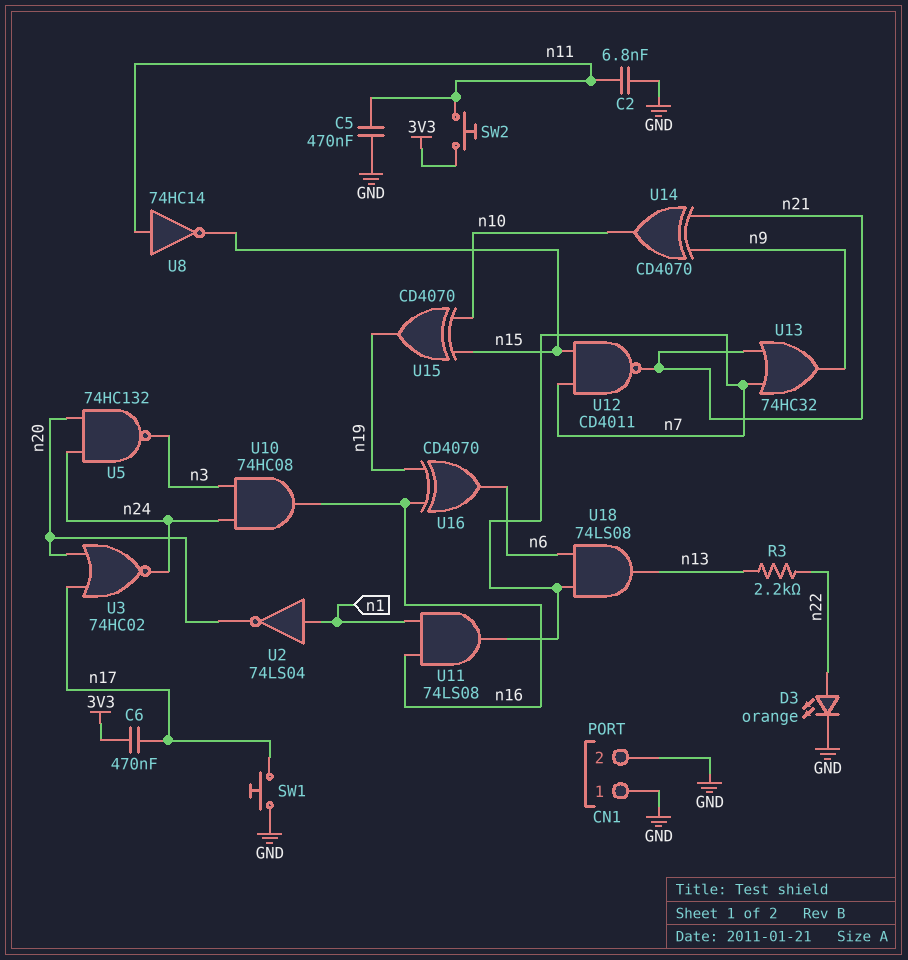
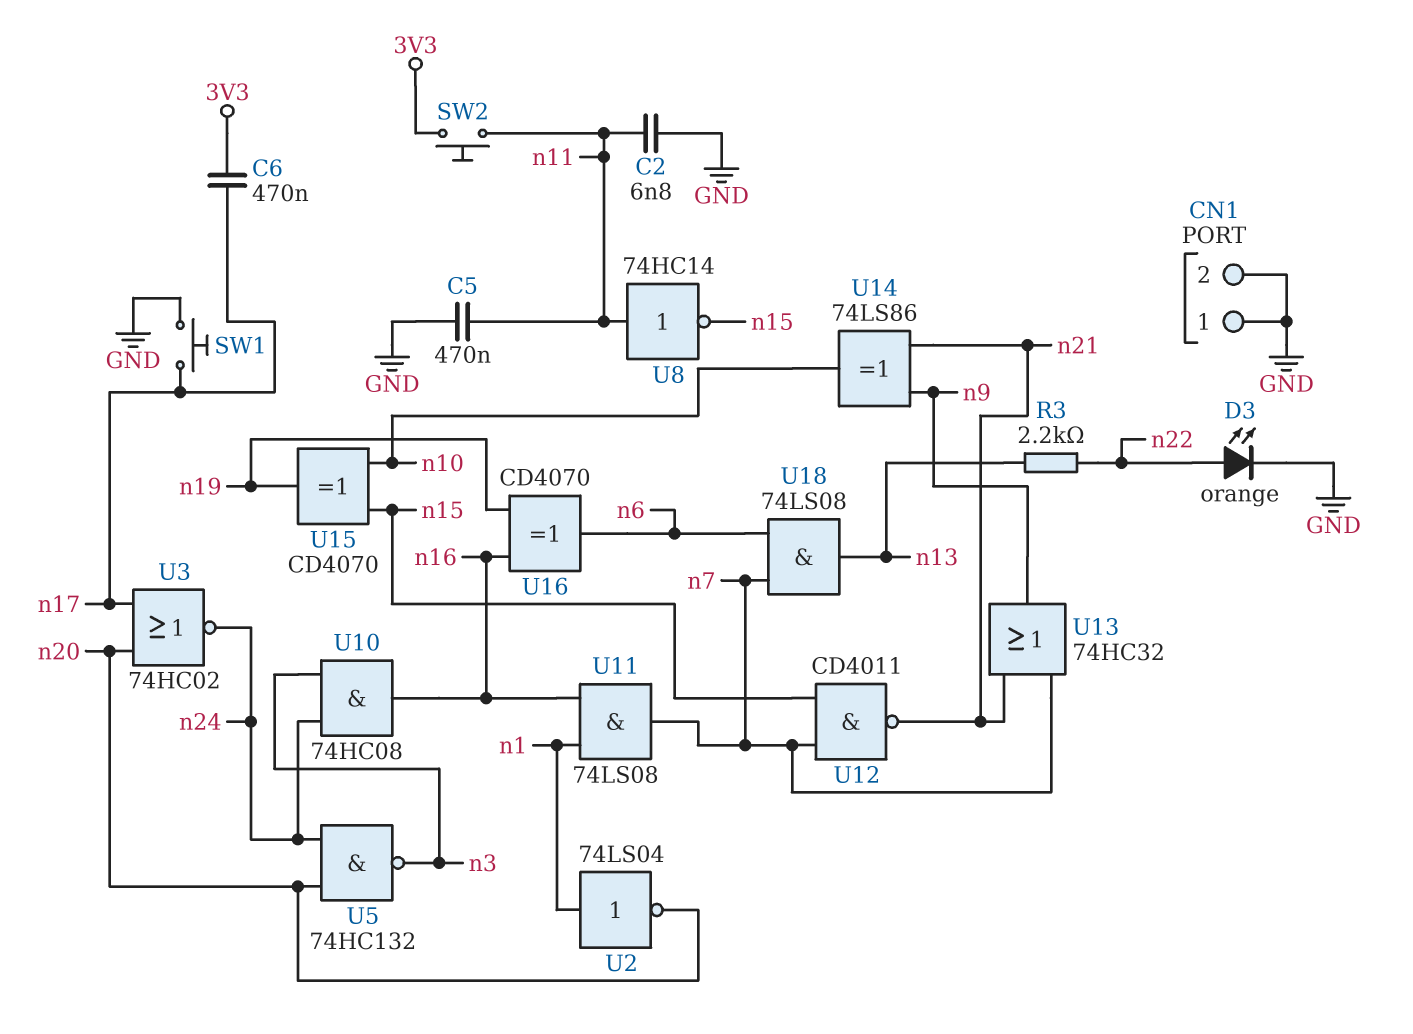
U14: XOR CD4070 (in n9, in n21, out n10) -> XOR 74LS86 (in n9, in n21, out n10)

